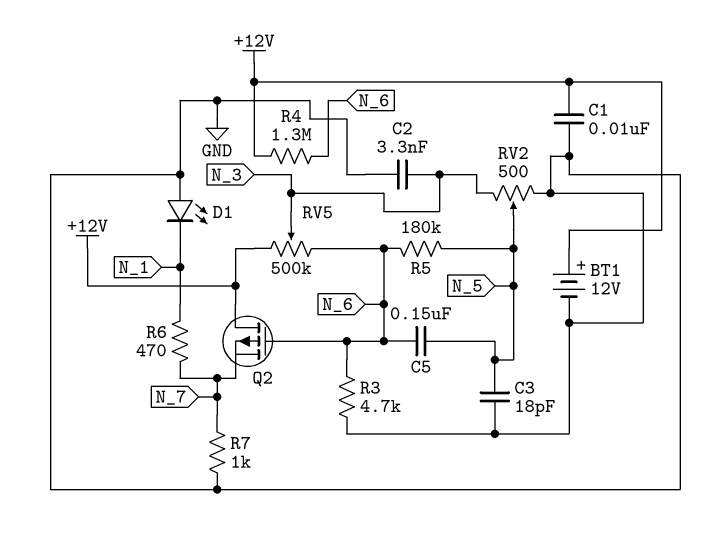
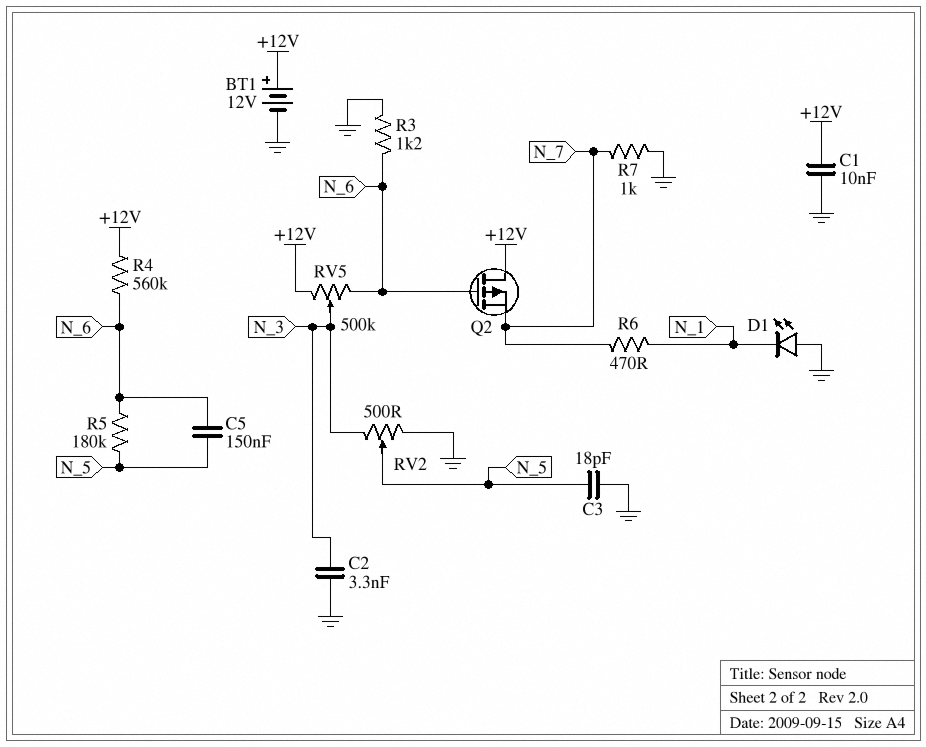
R3: 4.7k (GND, N_6) -> 1.2k (GND, N_6)
R4: 1.3M (+12V, N_6) -> 560k (+12V, N_6)

